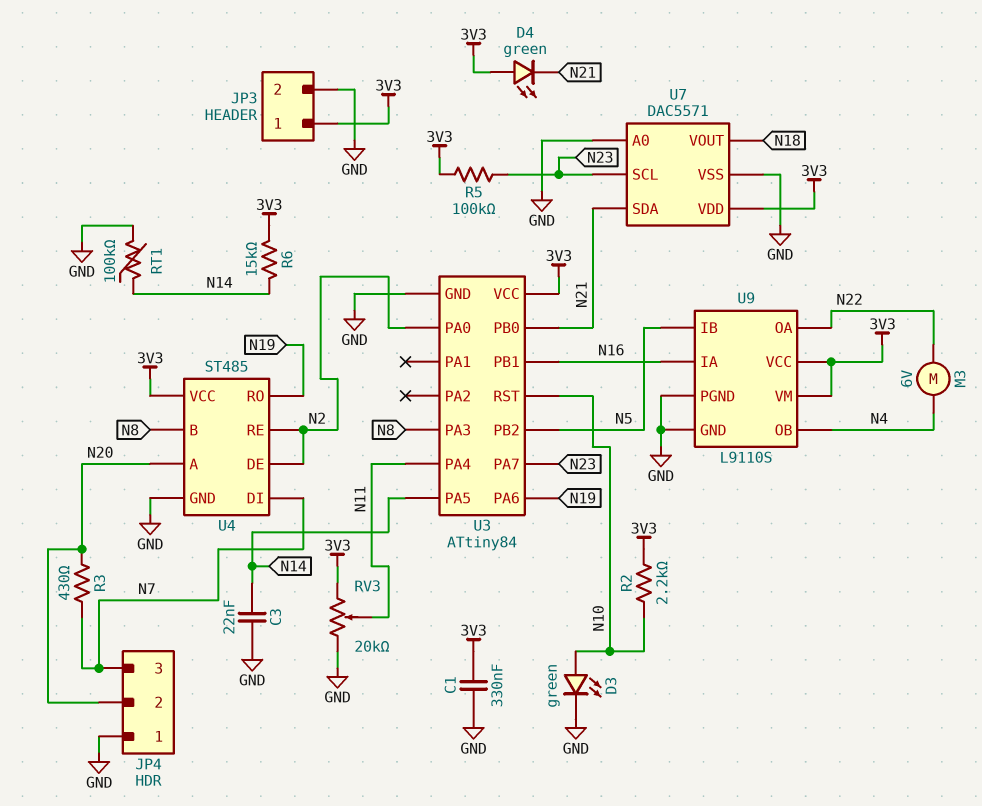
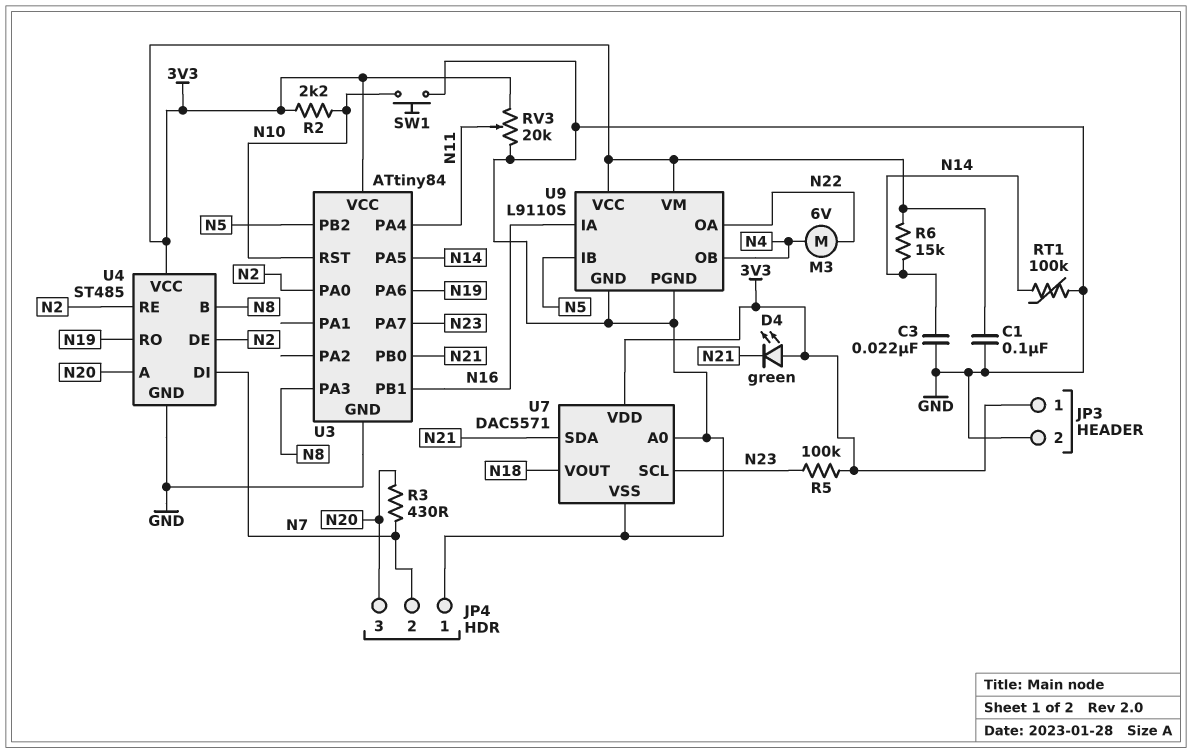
C1: 330nF (3V3, GND) -> 100nF (3V3, GND)
D3: LED green (A N10, K GND) -> none
JP4 pin 2: N20 -> N7
JP4 pin 3: N7 -> N20
SW1: none -> button (GND, N10)

